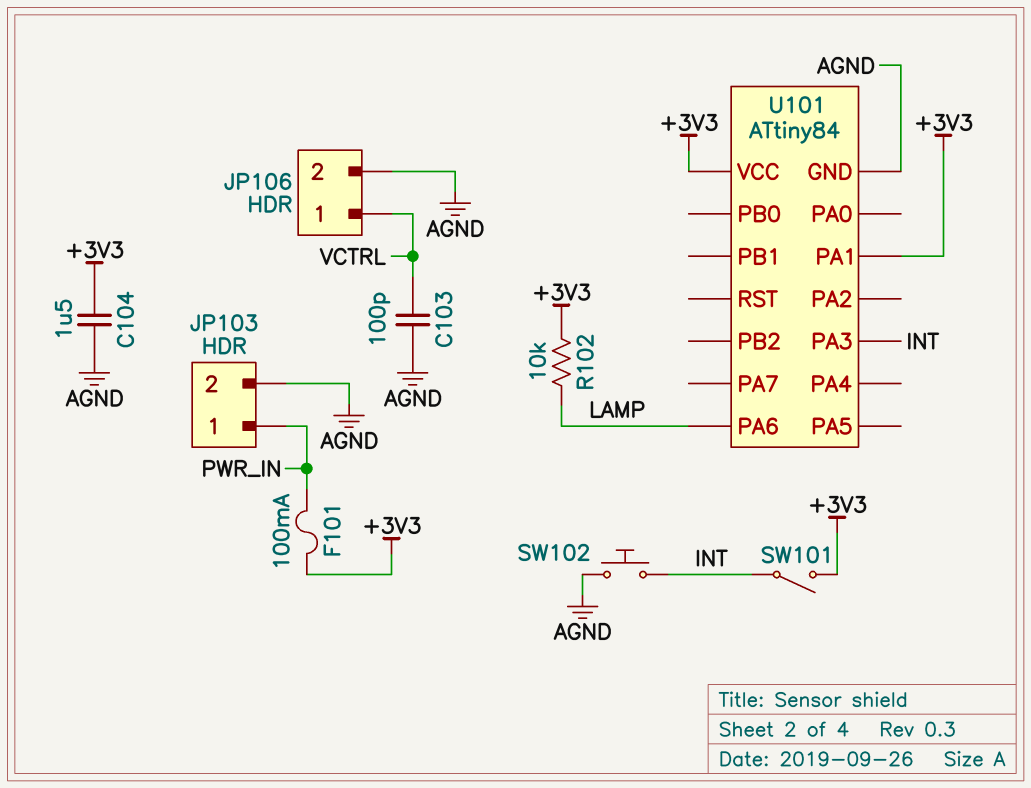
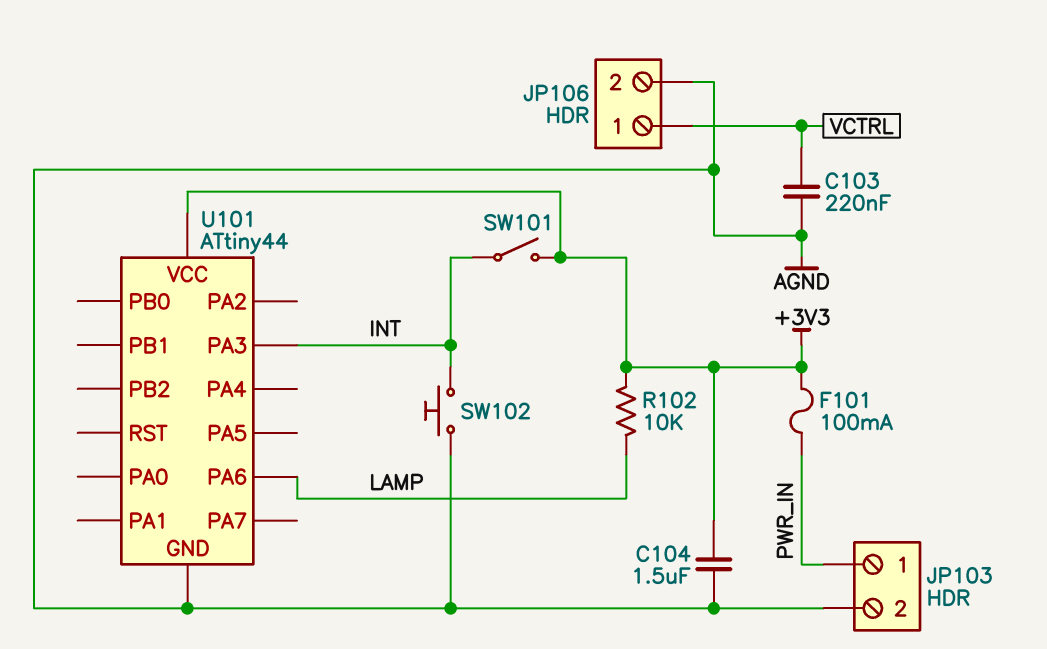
C103: 100pF (AGND, VCTRL) -> 220nF (AGND, VCTRL)
U101: ATtiny84 -> ATtiny44
U101 pin PA1: +3V3 -> none

